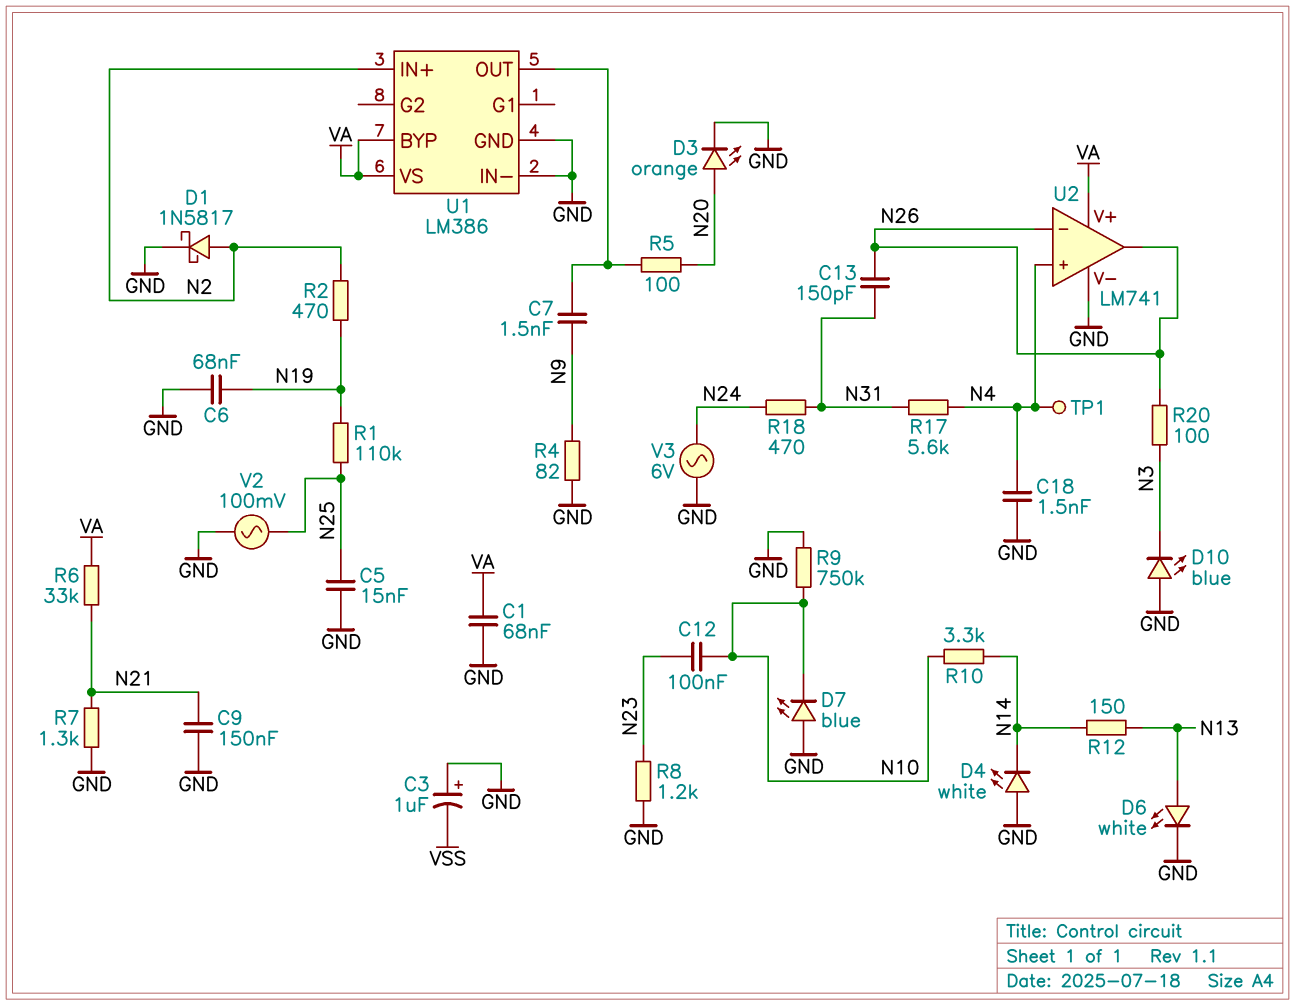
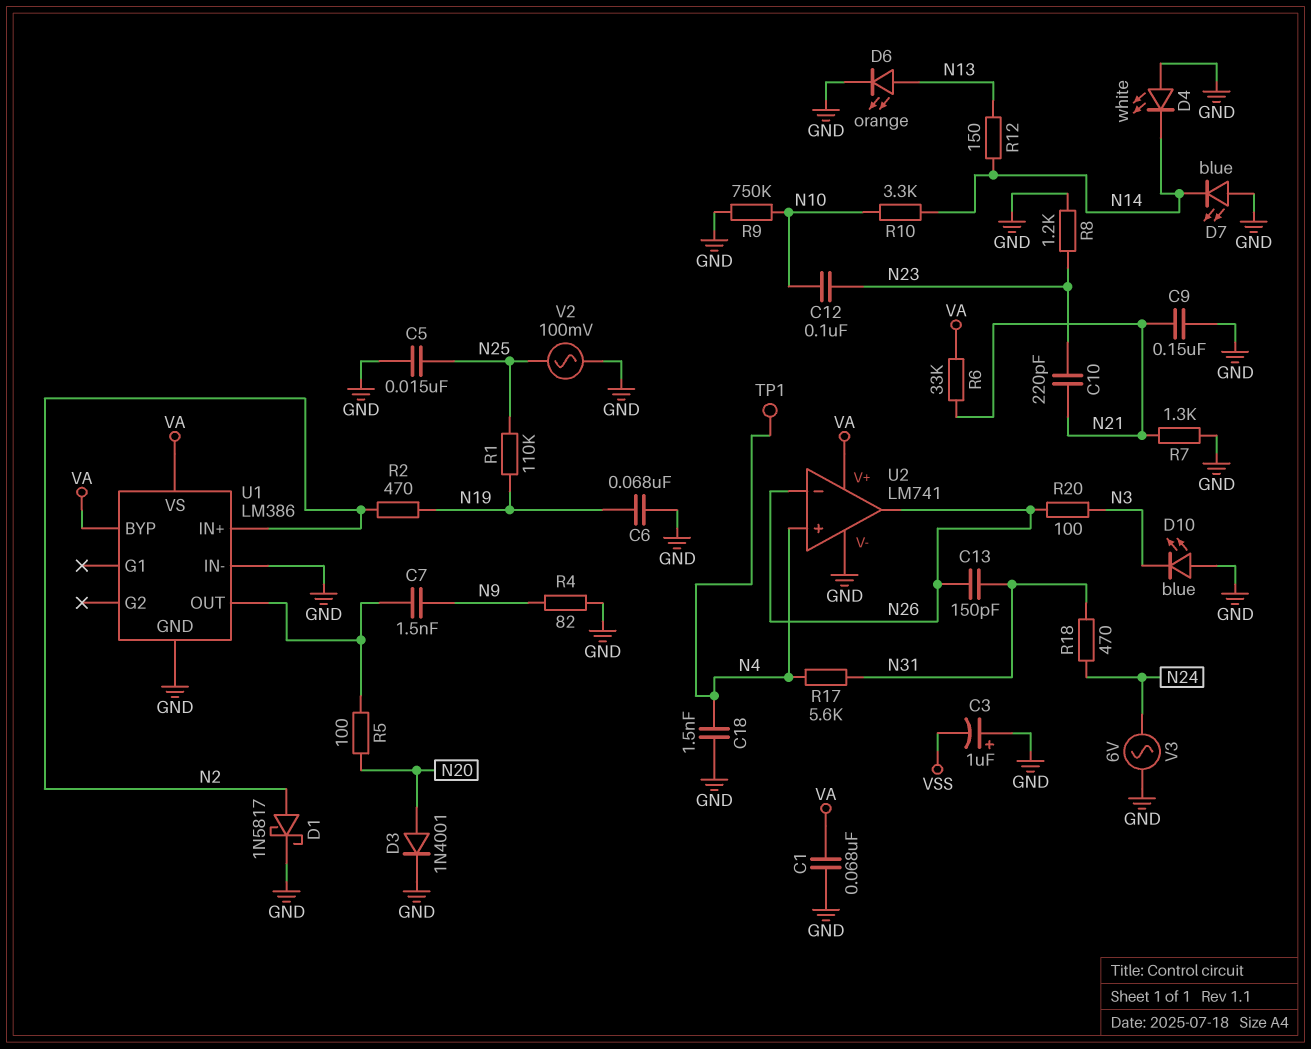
C10: none -> 220pF (N21, N23)
D3: LED orange (A N20, K GND) -> diode 1N4001 (A N20, K GND)
D6: LED white (A N13, K GND) -> LED orange (A N13, K GND)
D7: LED blue (A GND, K N10) -> LED blue (A GND, K N14)

